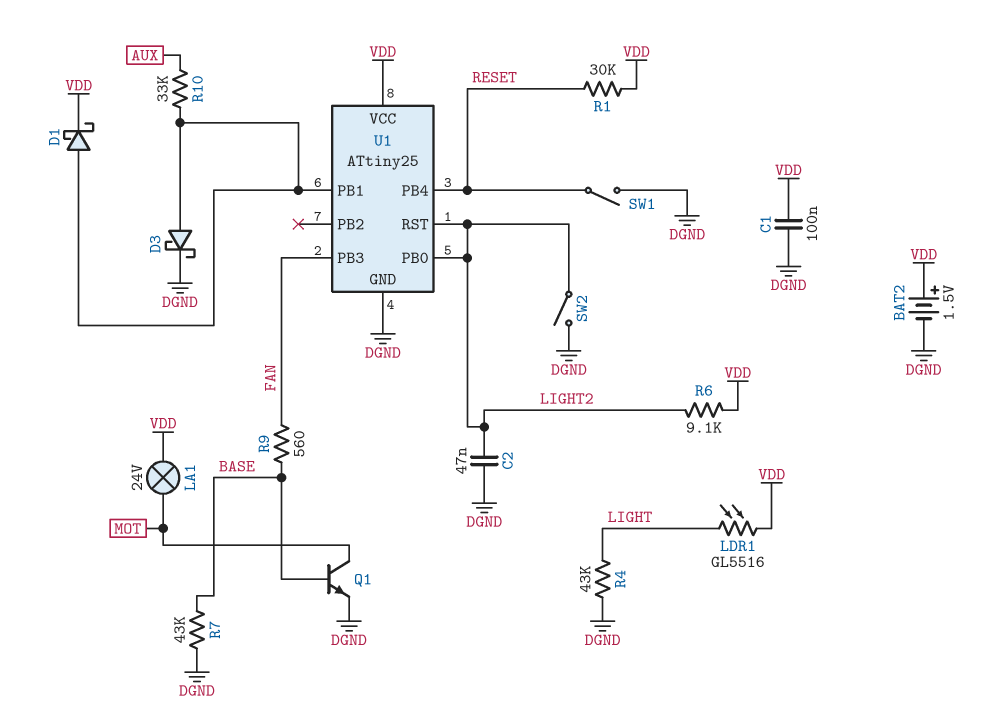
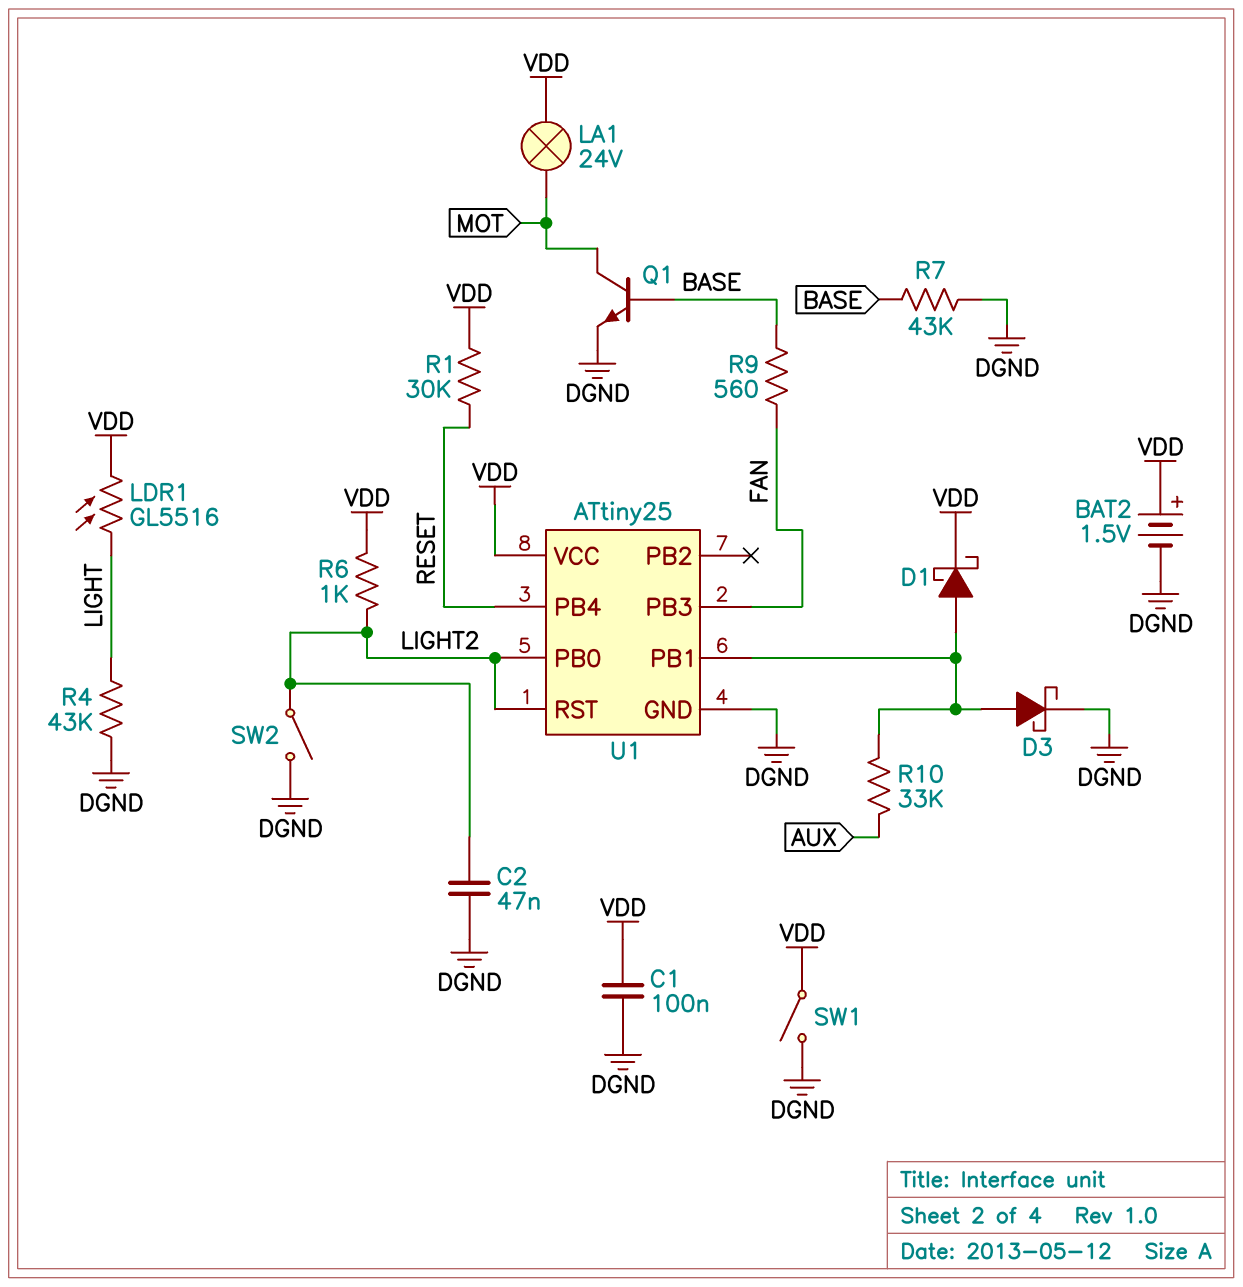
R6: 9.1k (LIGHT2, VDD) -> 1k (LIGHT2, VDD)
SW1: switch (DGND, RESET) -> switch (DGND, VDD)

